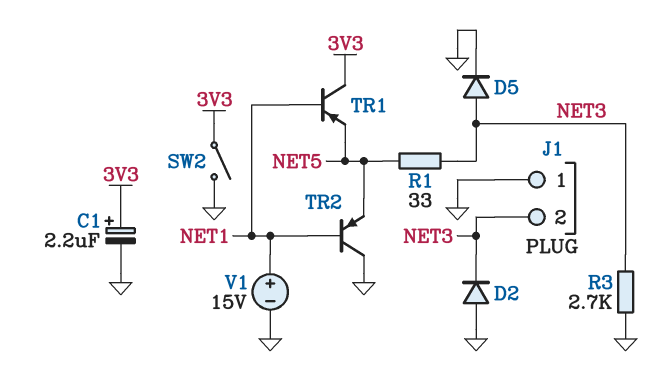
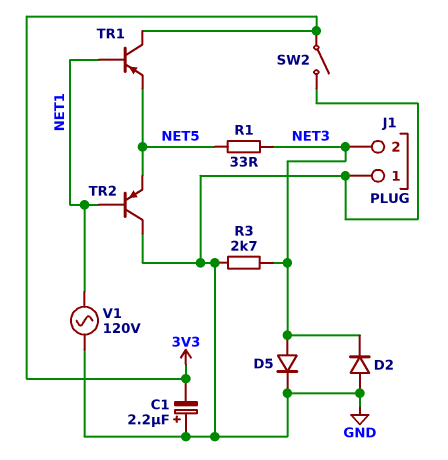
C1: 2.2uF (plus 3V3, minus GND) -> 2.2uF (plus GND, minus 3V3)
V1: 15V (plus NET1, minus GND) -> AC 120V (GND, NET1)

